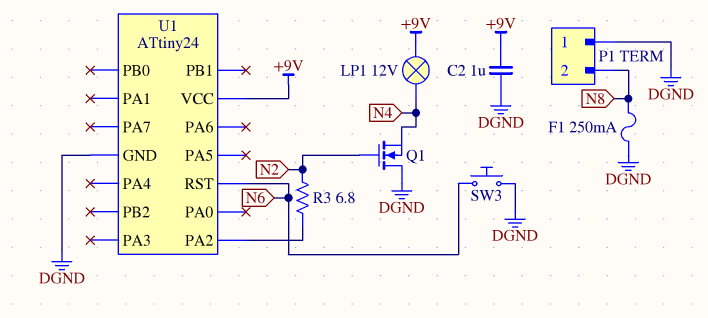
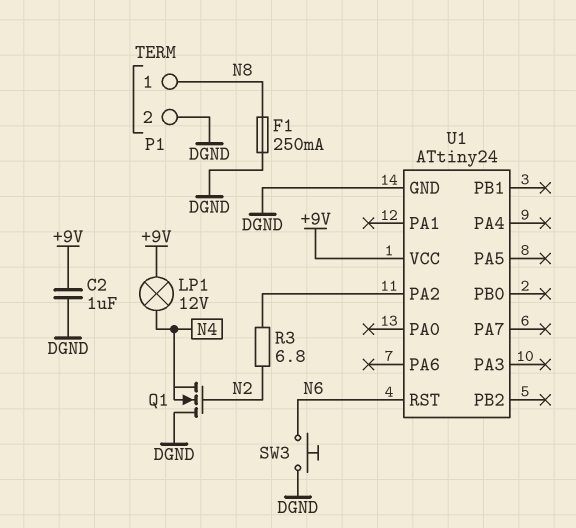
P1 pin 1: DGND -> N8
P1 pin 2: N8 -> DGND

